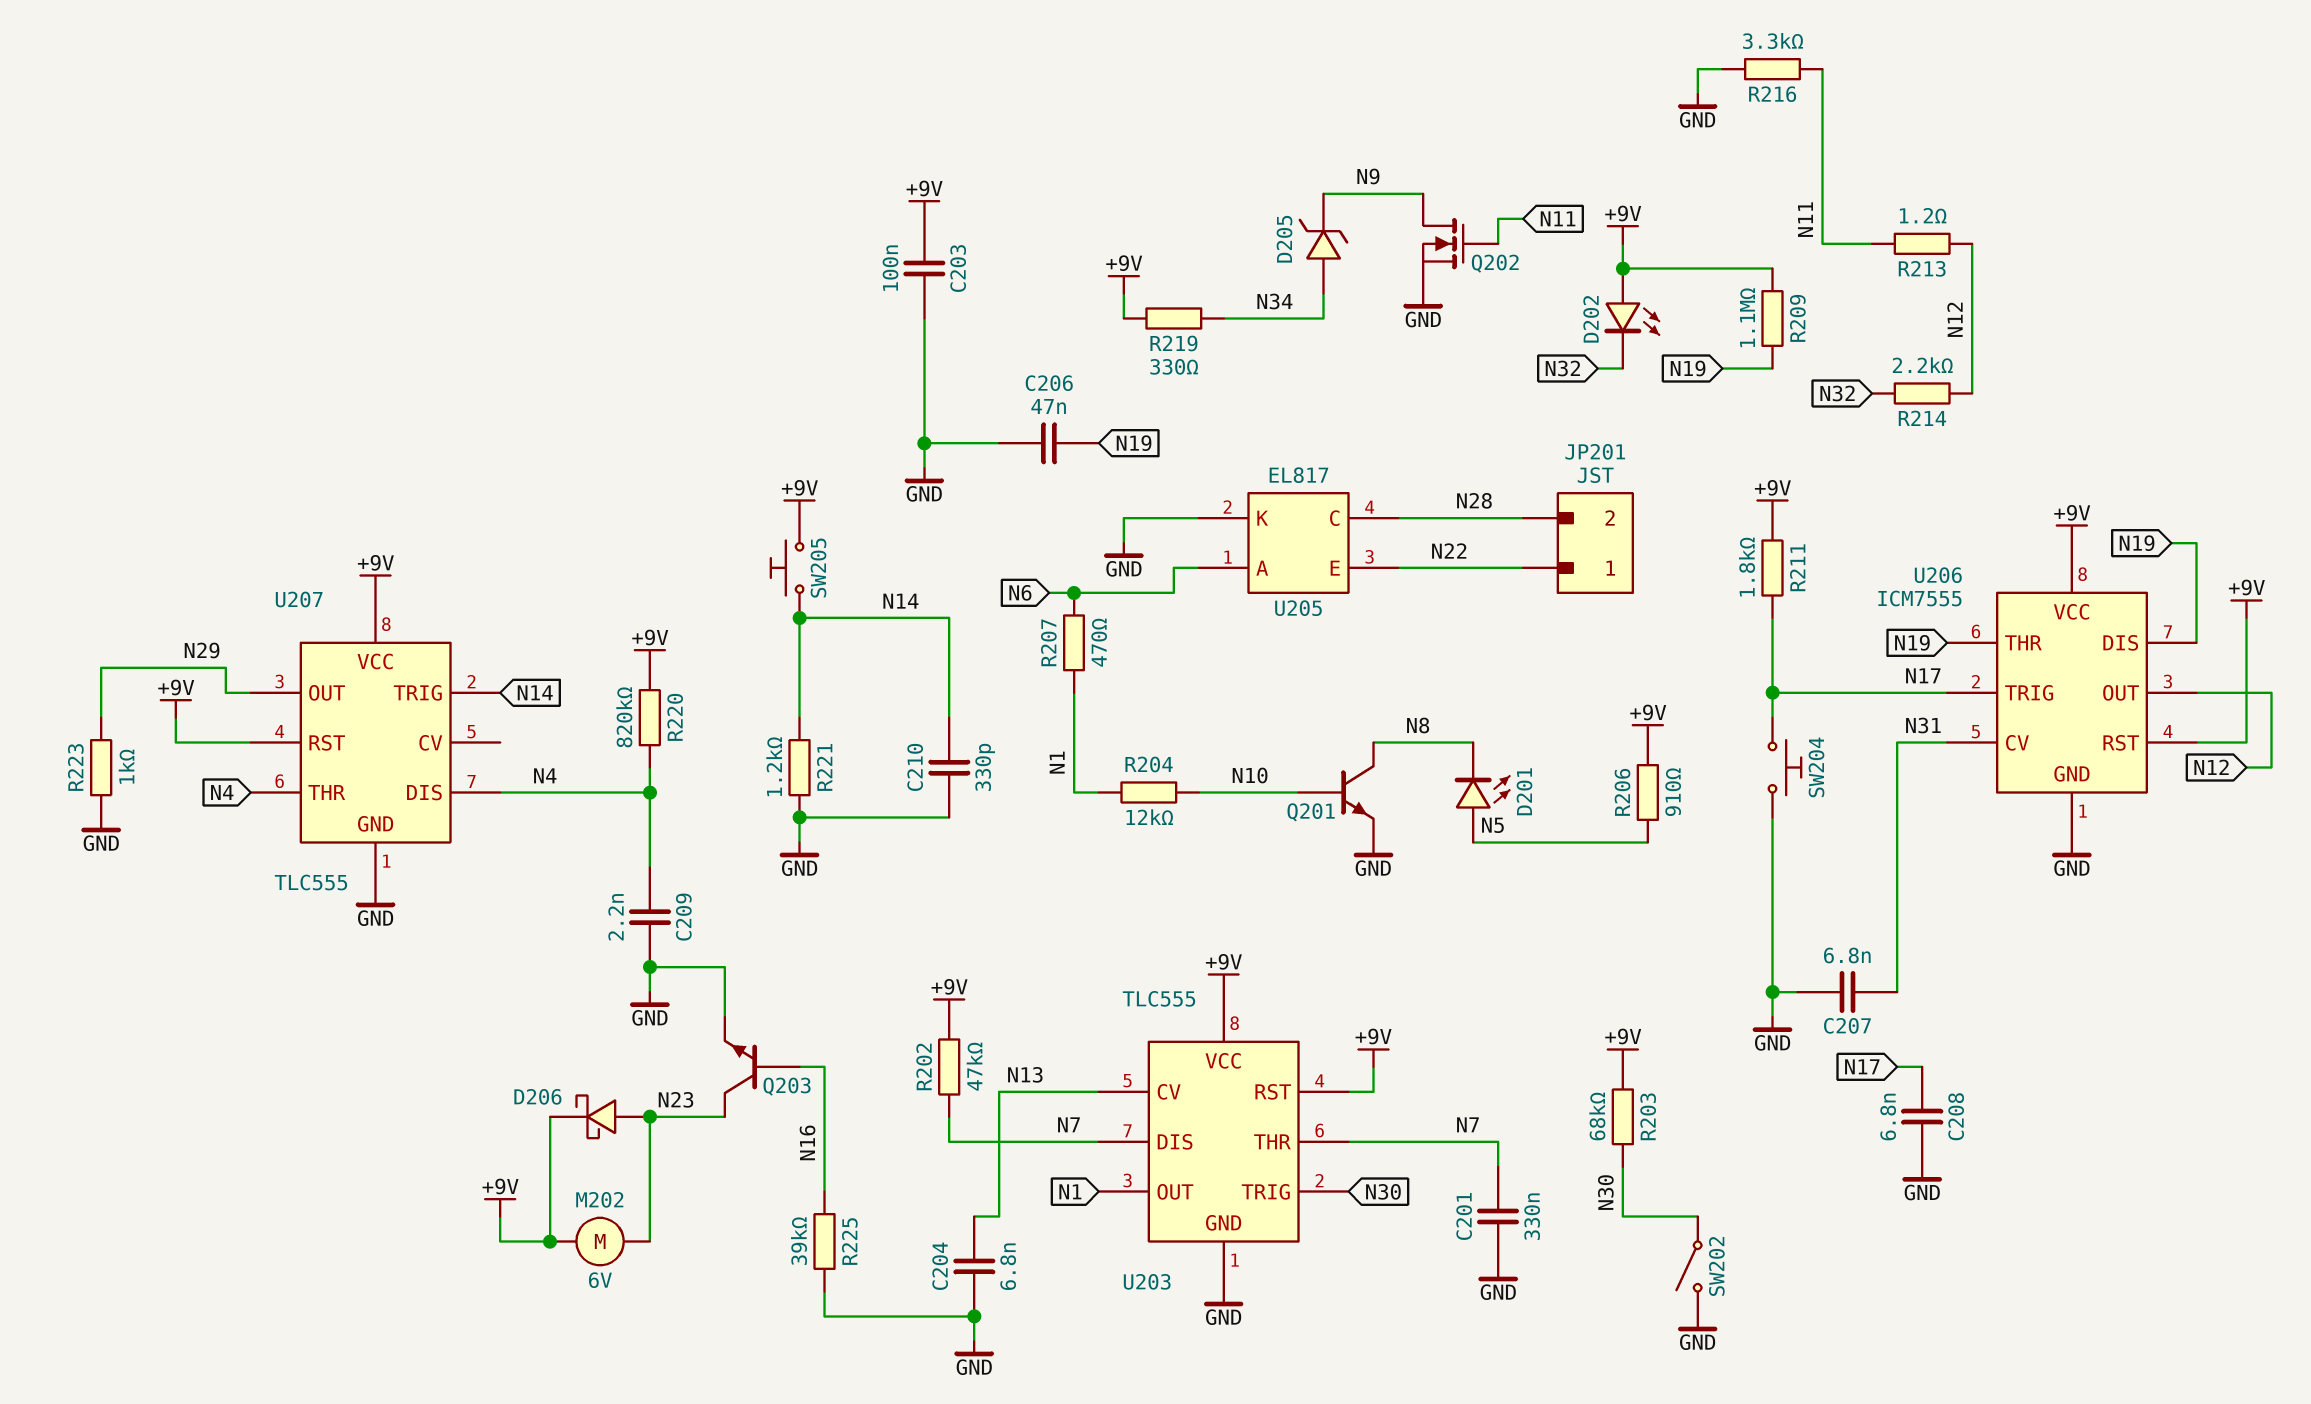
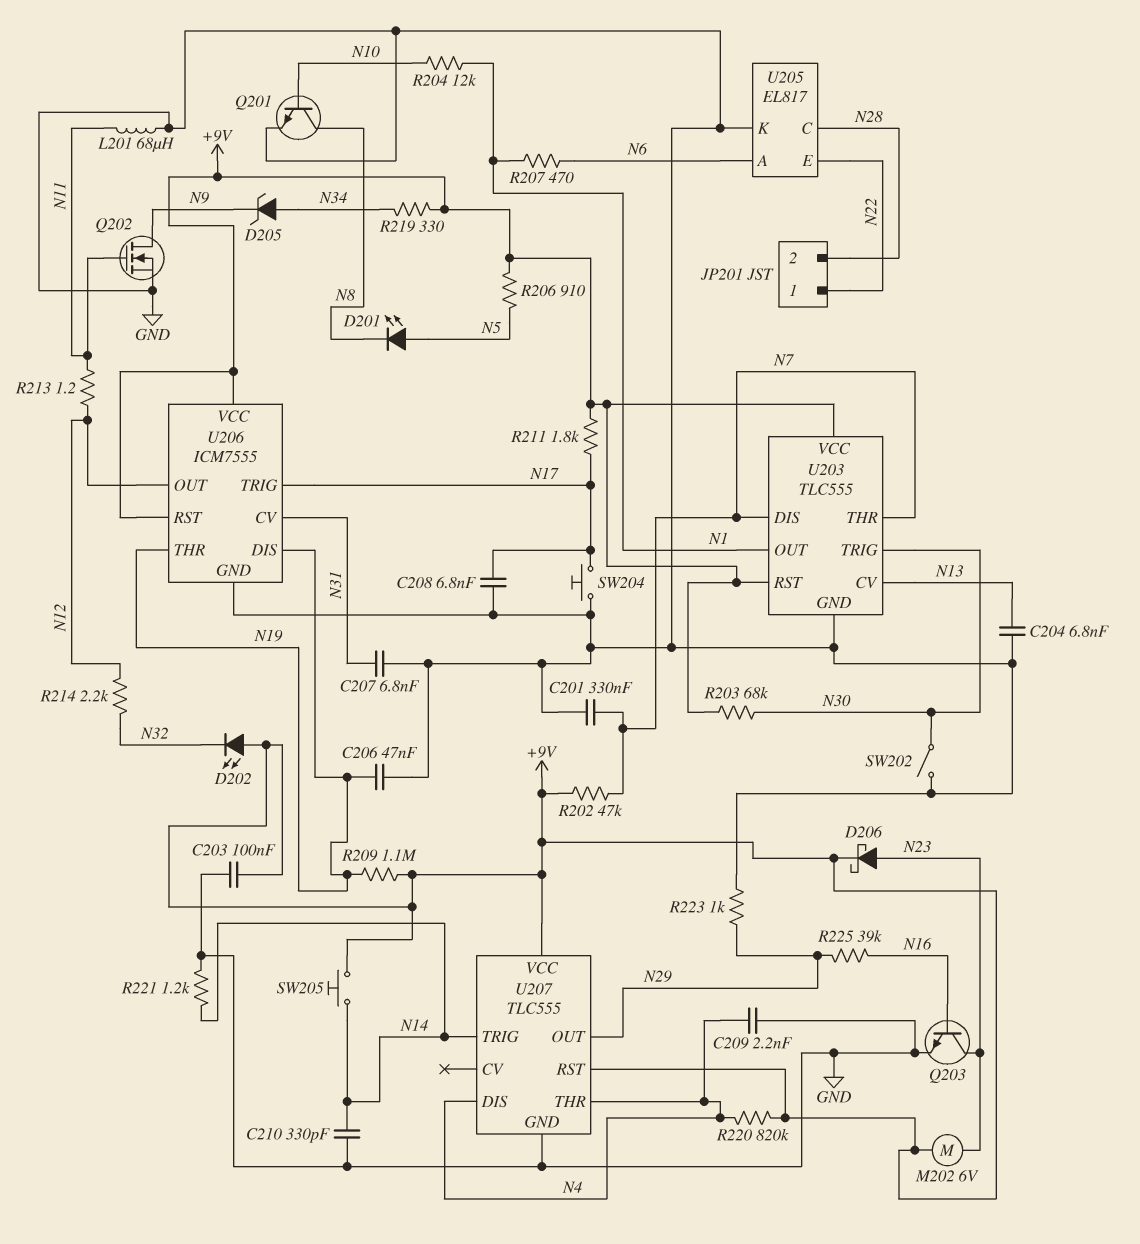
L201: none -> 68uH (GND, N11)
R216: 3.3k (GND, N11) -> none
R225: 39k (GND, N16) -> 39k (N16, N29)

